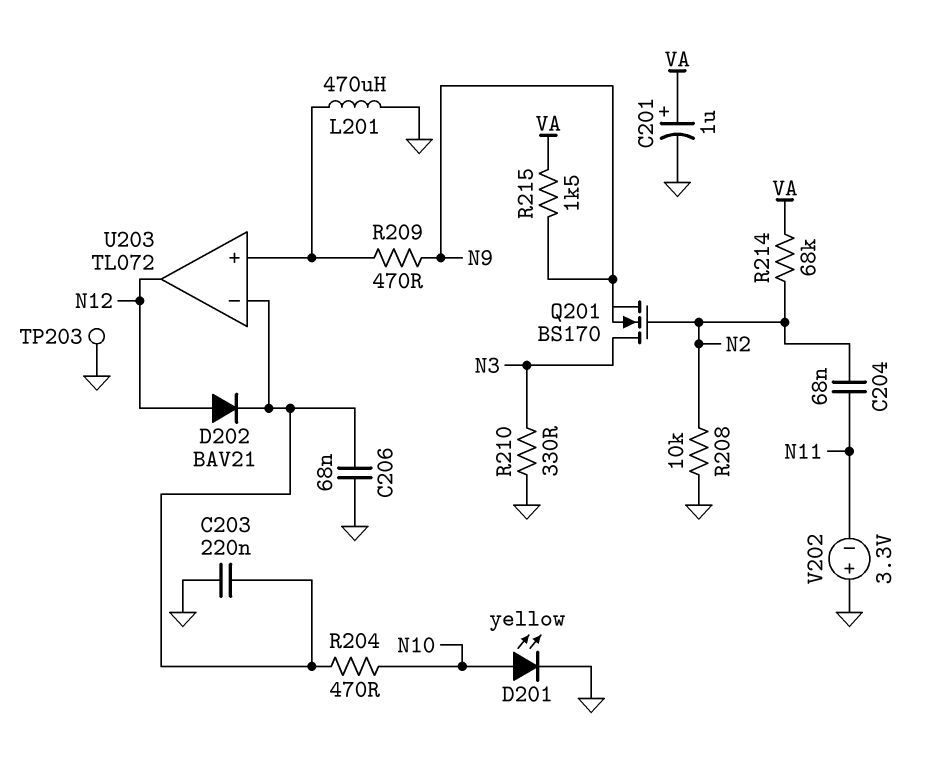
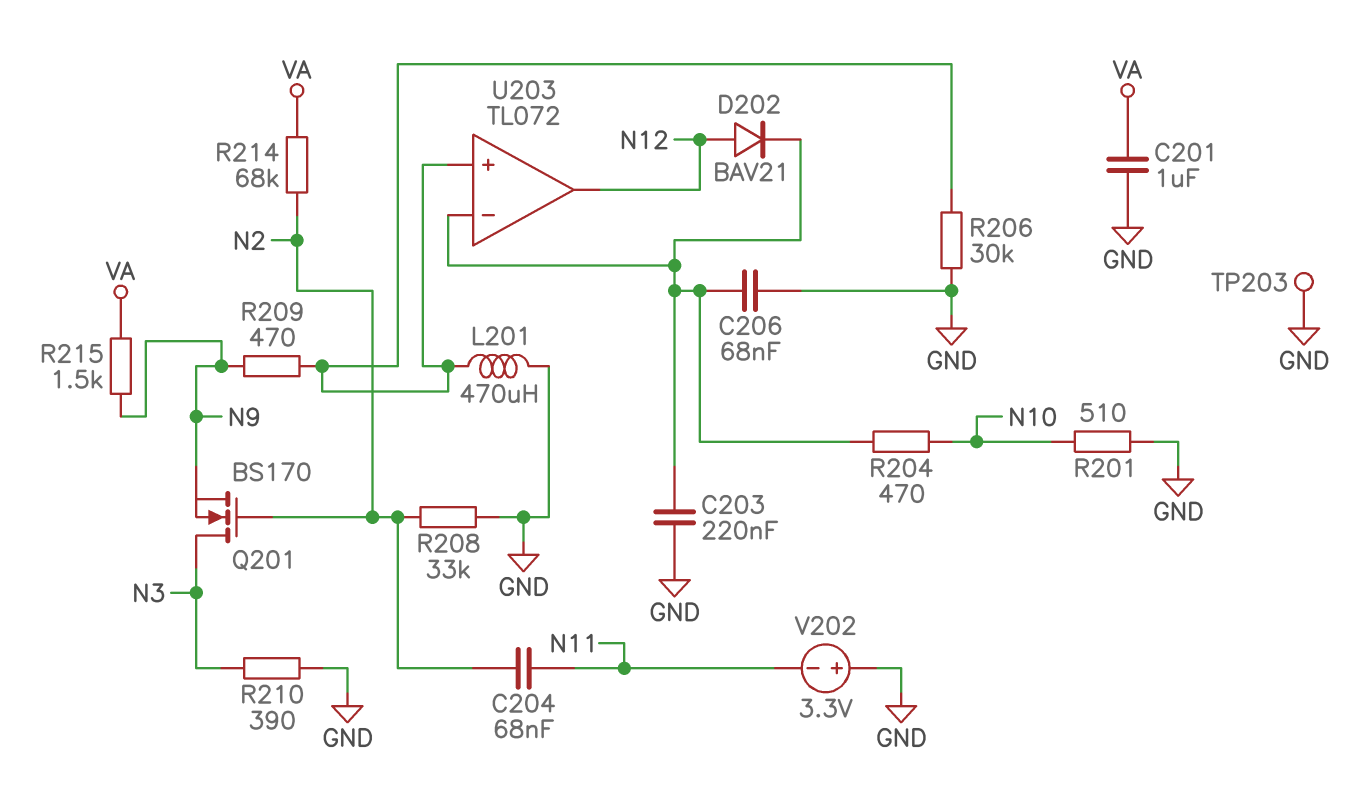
C201: 1uF (plus VA, minus GND) -> 1uF (GND, VA)
D201: LED yellow (A N10, K GND) -> none
R201: none -> 510 (GND, N10)
R206: none -> 30k (GND, U203/in+)
R208: 10k (GND, N2) -> 33k (GND, N2)
R210: 330 (GND, N3) -> 390 (GND, N3)

